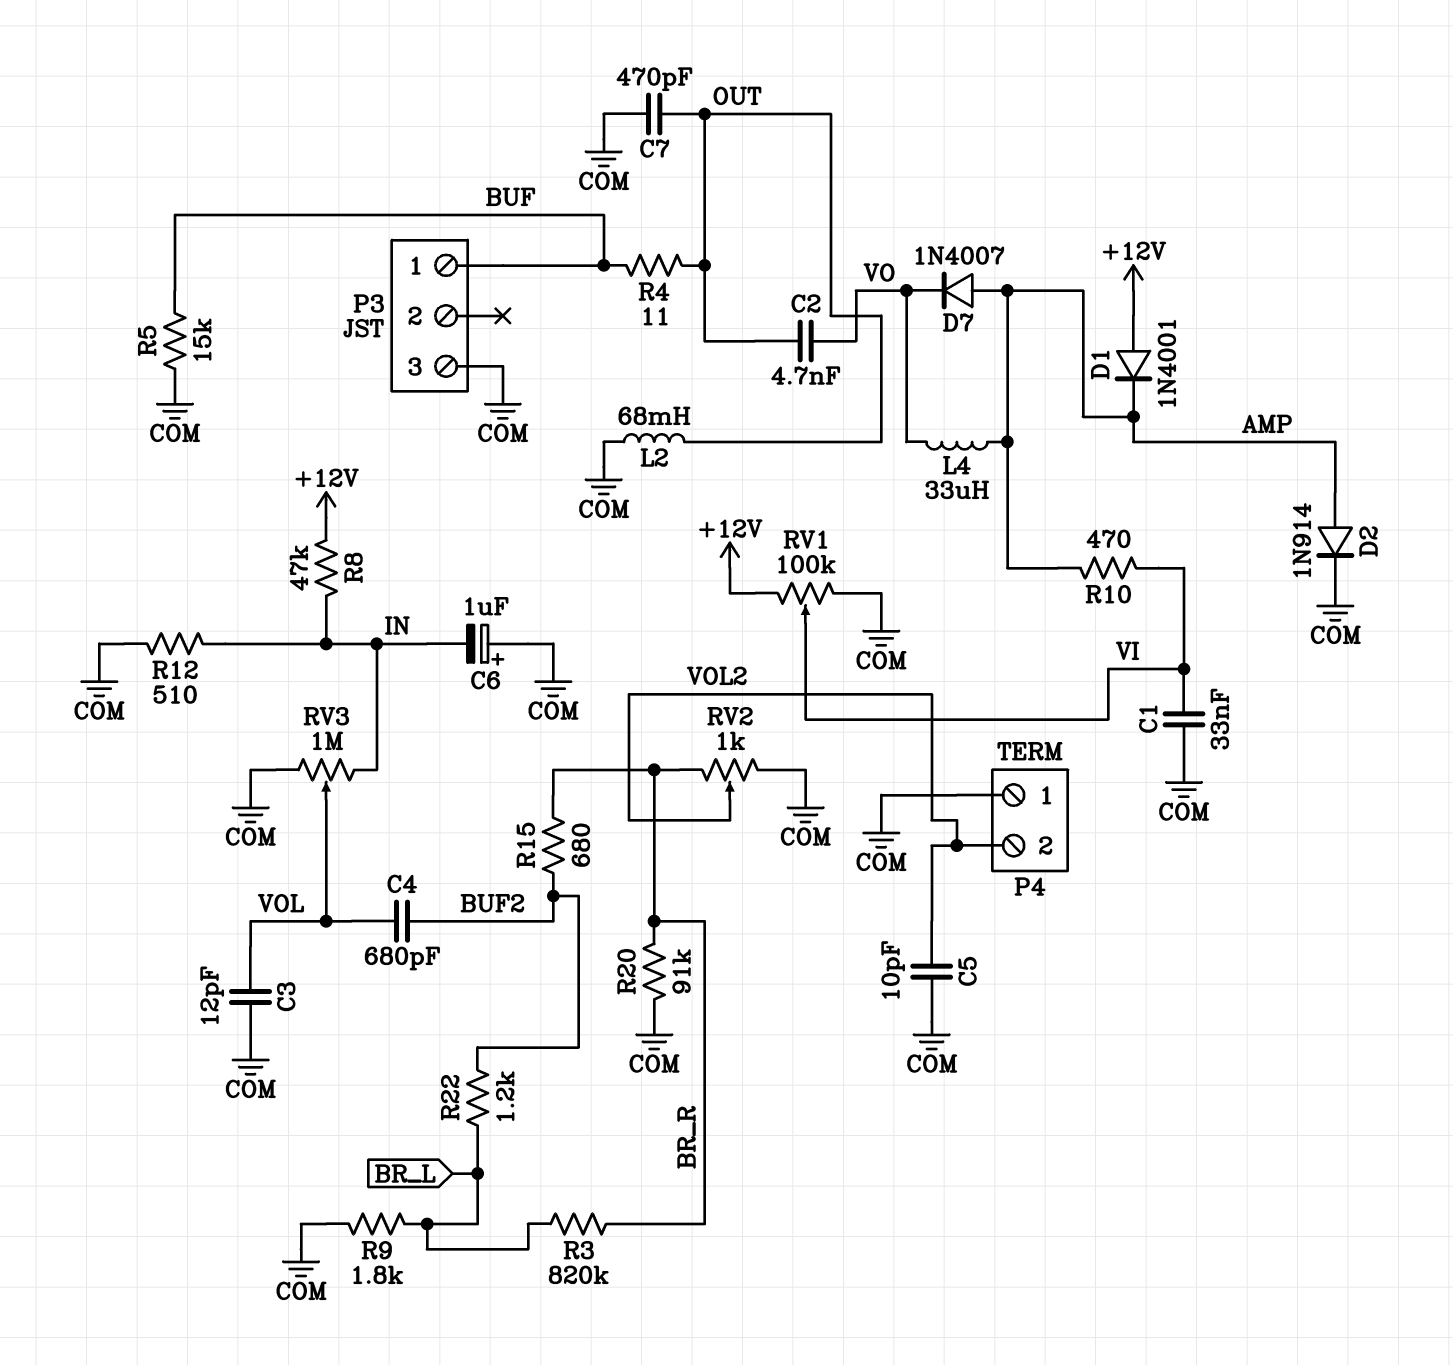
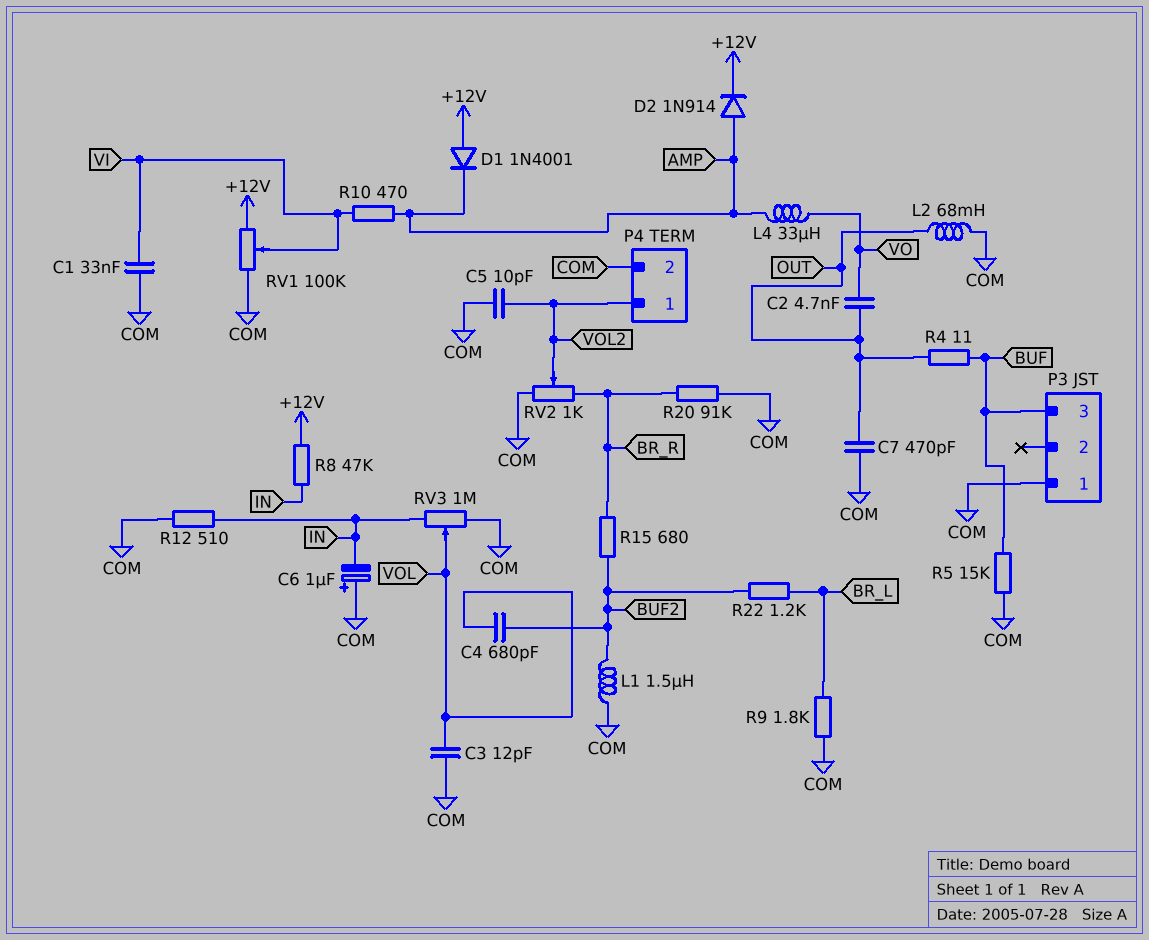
D2: diode 1N914 (A AMP, K COM) -> diode 1N914 (A AMP, K +12V)
D7: diode 1N4007 (A AMP, K VO) -> none
L1: none -> 1.5uH (BUF2, COM)
P3 pin 1: BUF -> COM
P3 pin 3: COM -> BUF
P4 pin 1: COM -> VOL2
P4 pin 2: VOL2 -> COM
R3: 820k (BR_L, BR_R) -> none

